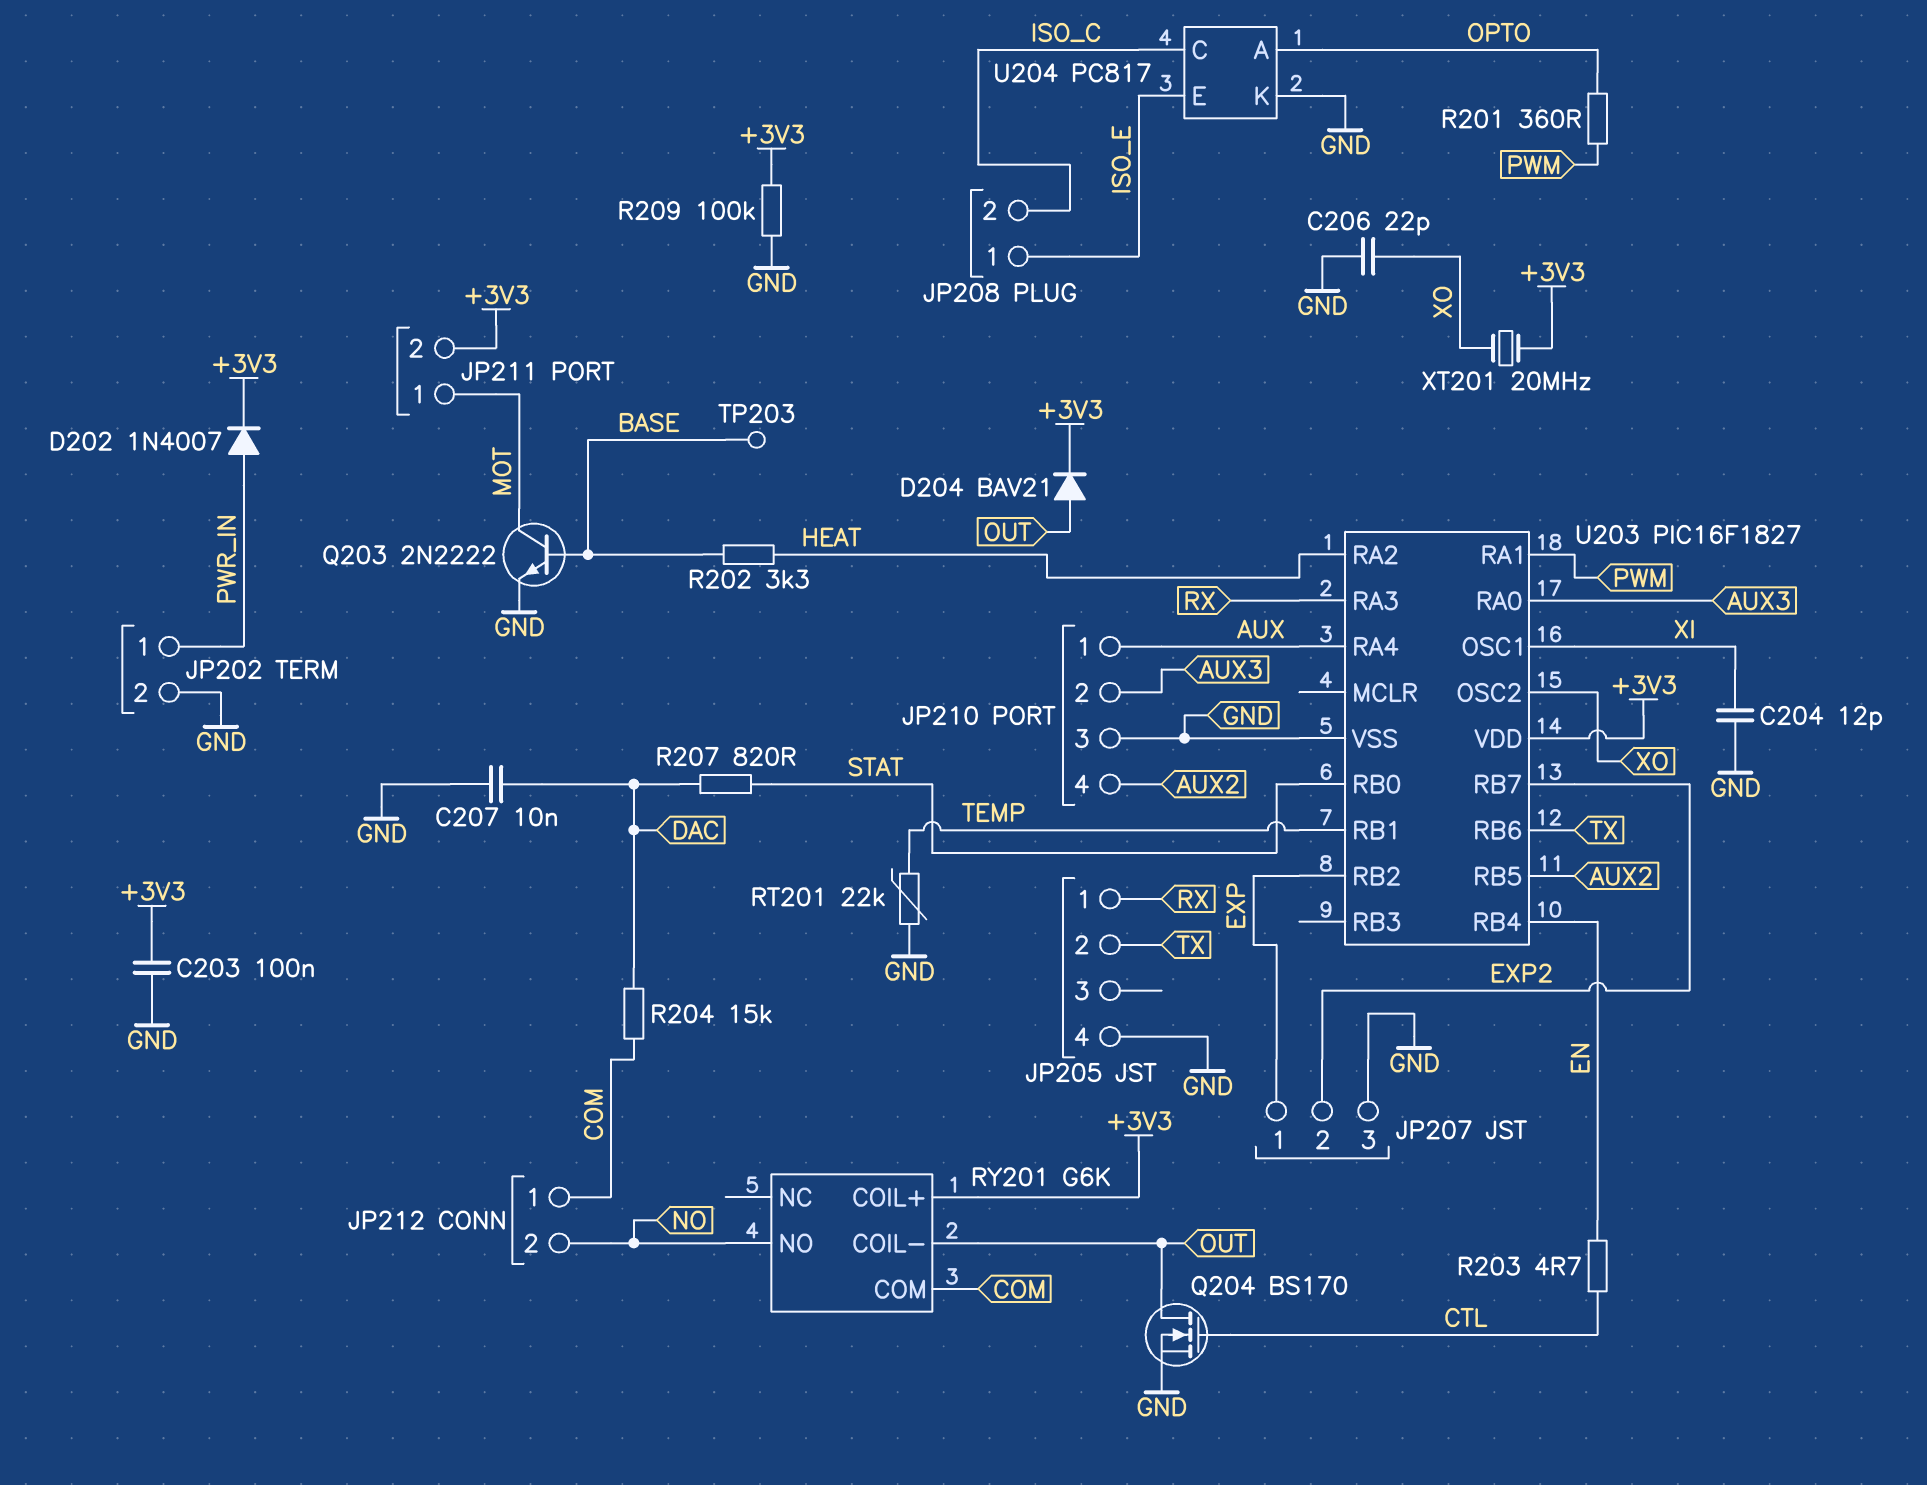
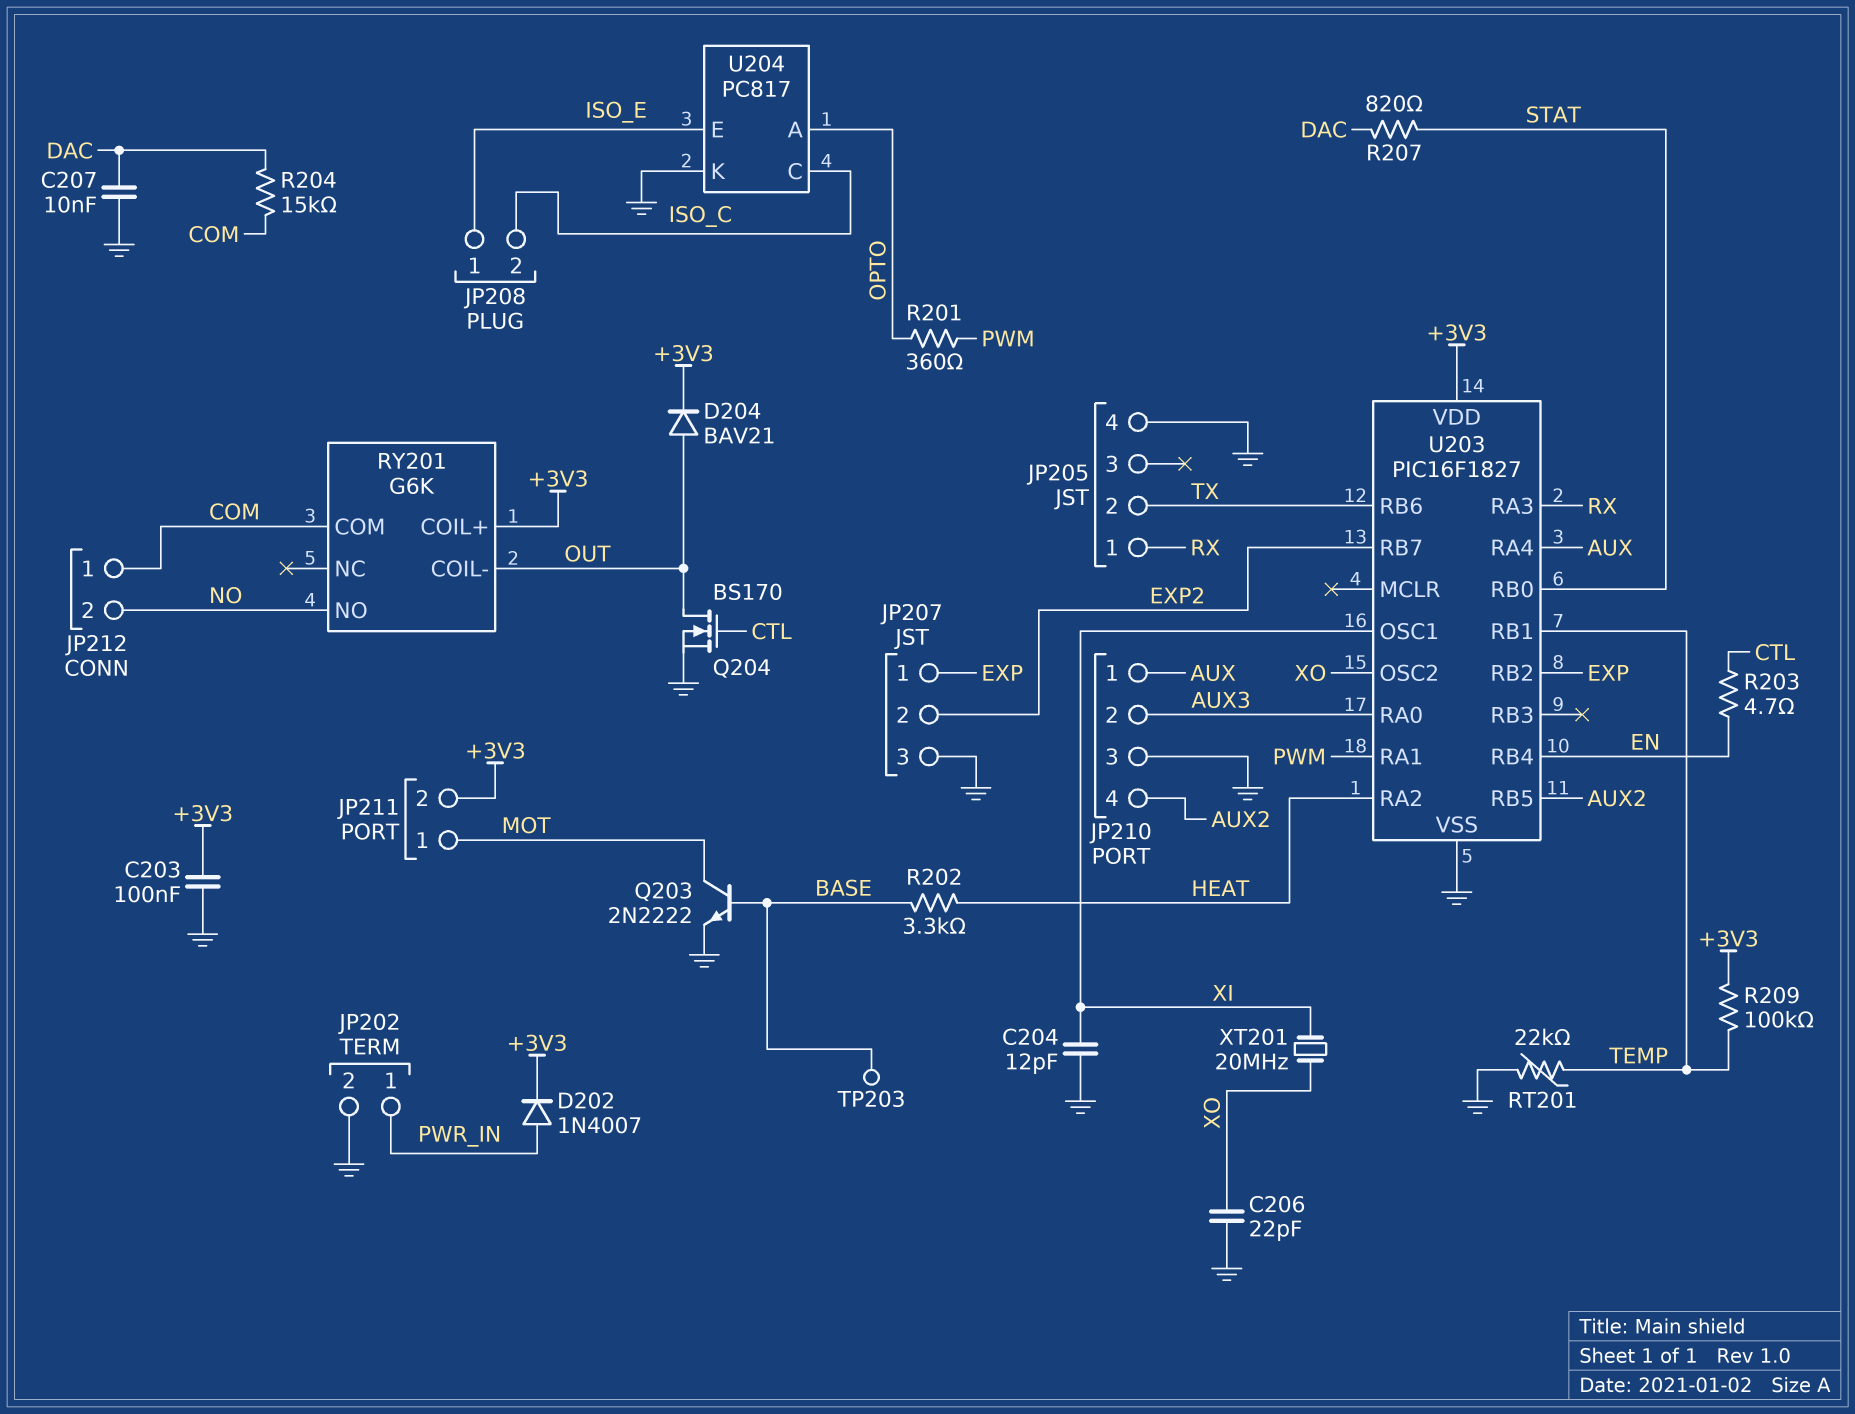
R209: 100k (+3V3, GND) -> 100k (+3V3, TEMP)
XT201: 20MHz (+3V3, XO) -> 20MHz (XI, XO)

